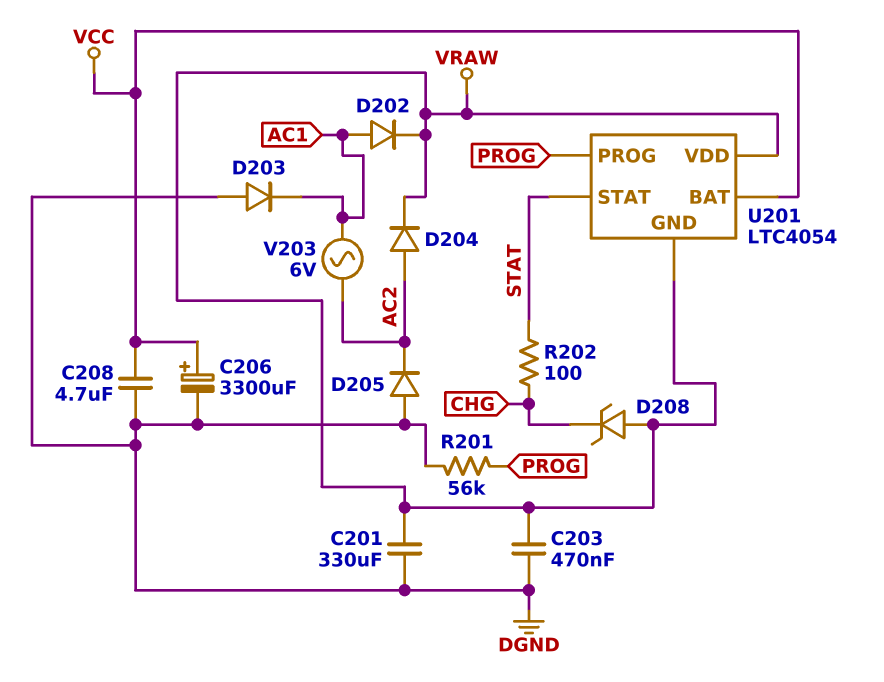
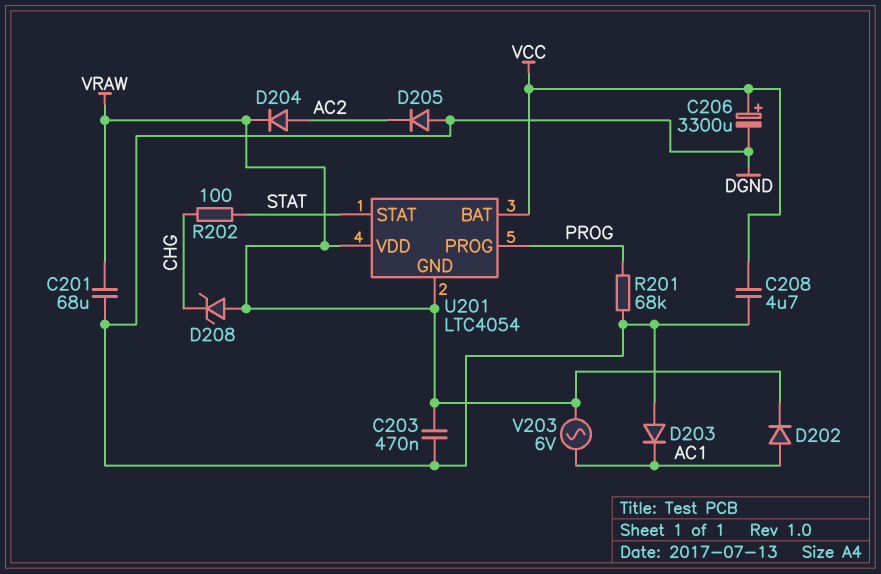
C201: 330uF (DGND, VRAW) -> 68uF (DGND, VRAW)
R201: 56k (DGND, PROG) -> 68k (DGND, PROG)
V203: AC 6V (AC1, AC2) -> AC 6V (AC1, VRAW)

